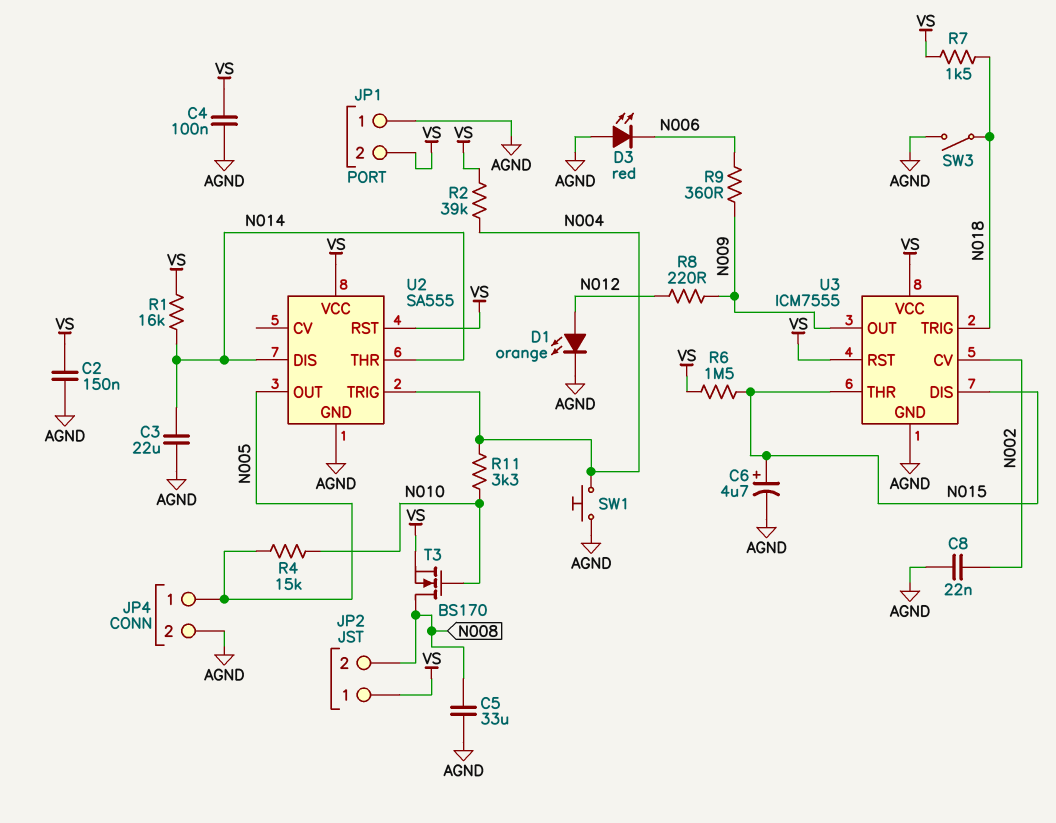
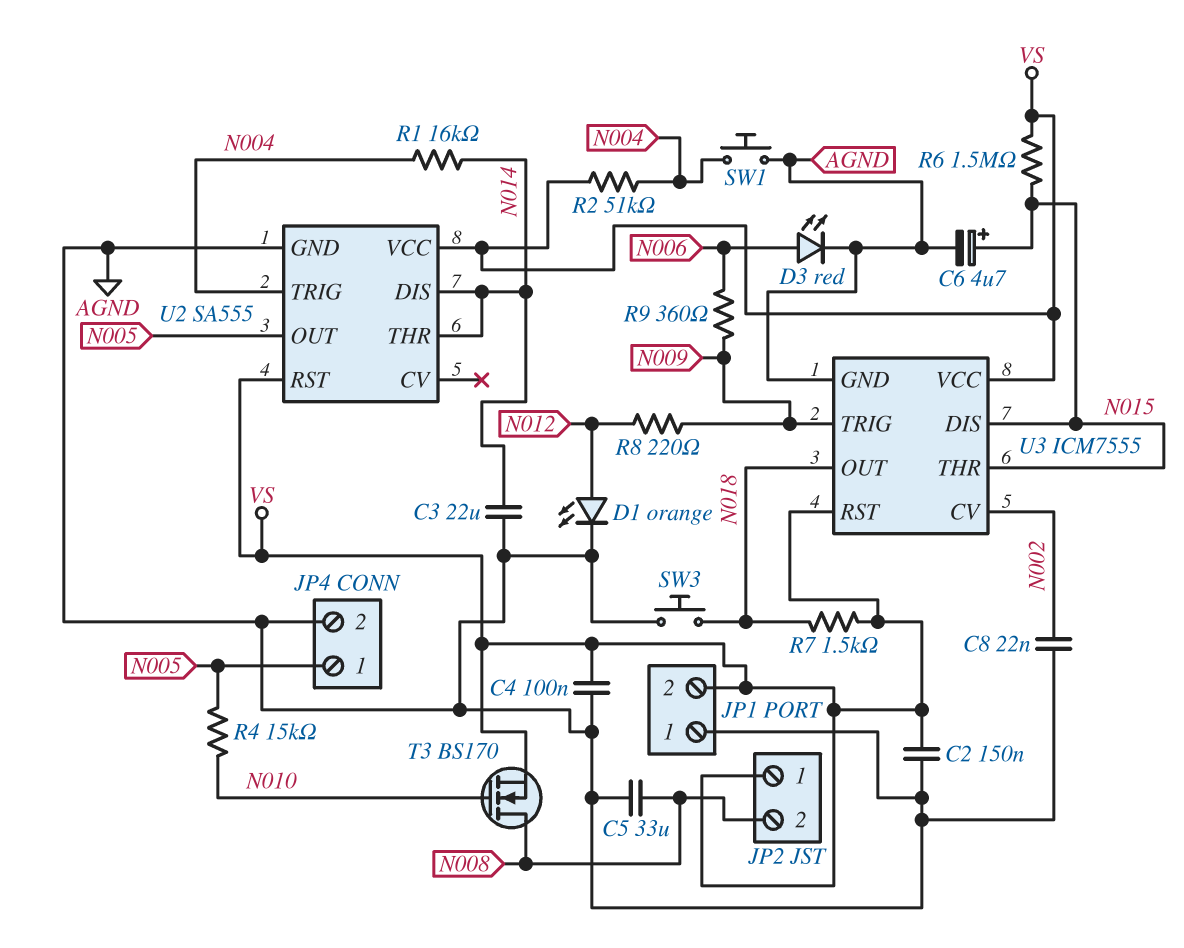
D3: LED red (A AGND, K N006) -> LED red (A N006, K AGND)
R1: 16k (N014, VS) -> 16k (N004, N014)
R2: 39k (N004, VS) -> 51k (N004, VS)
R11: 3.3k (N004, N010) -> none
SW3: switch (AGND, N018) -> button (AGND, N018)
U3 pin OUT: N009 -> N018
U3 pin TRIG: N018 -> N009

